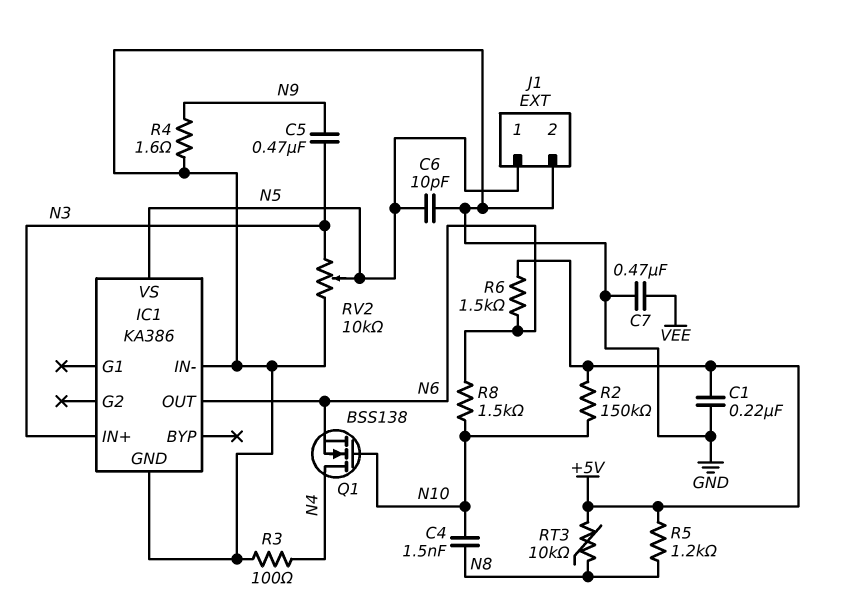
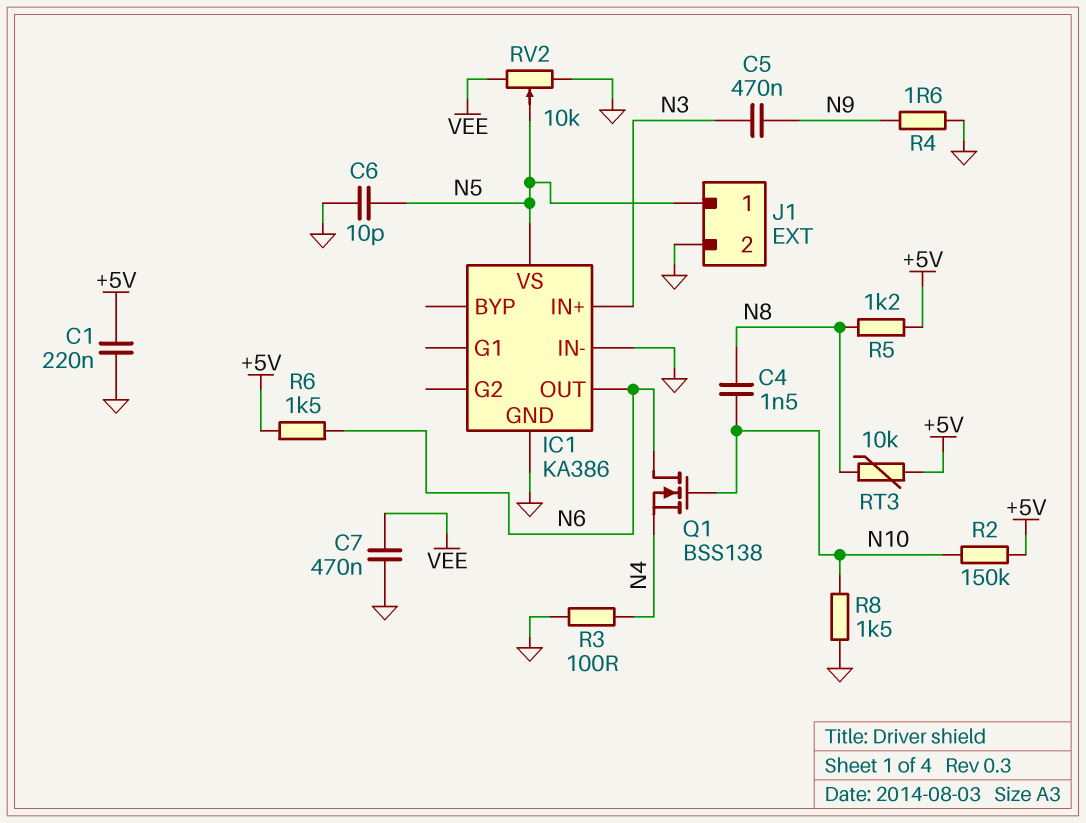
Q1: NMOS BSS138 (G N10, D N4, S N6) -> NMOS BSS138 (G N10, D N6, S N4)
R8: 1.5k (N6, N10) -> 1.5k (GND, N10)
RV2: 10k (GND, N3, wiper N5) -> 10k (GND, VEE, wiper N5)

